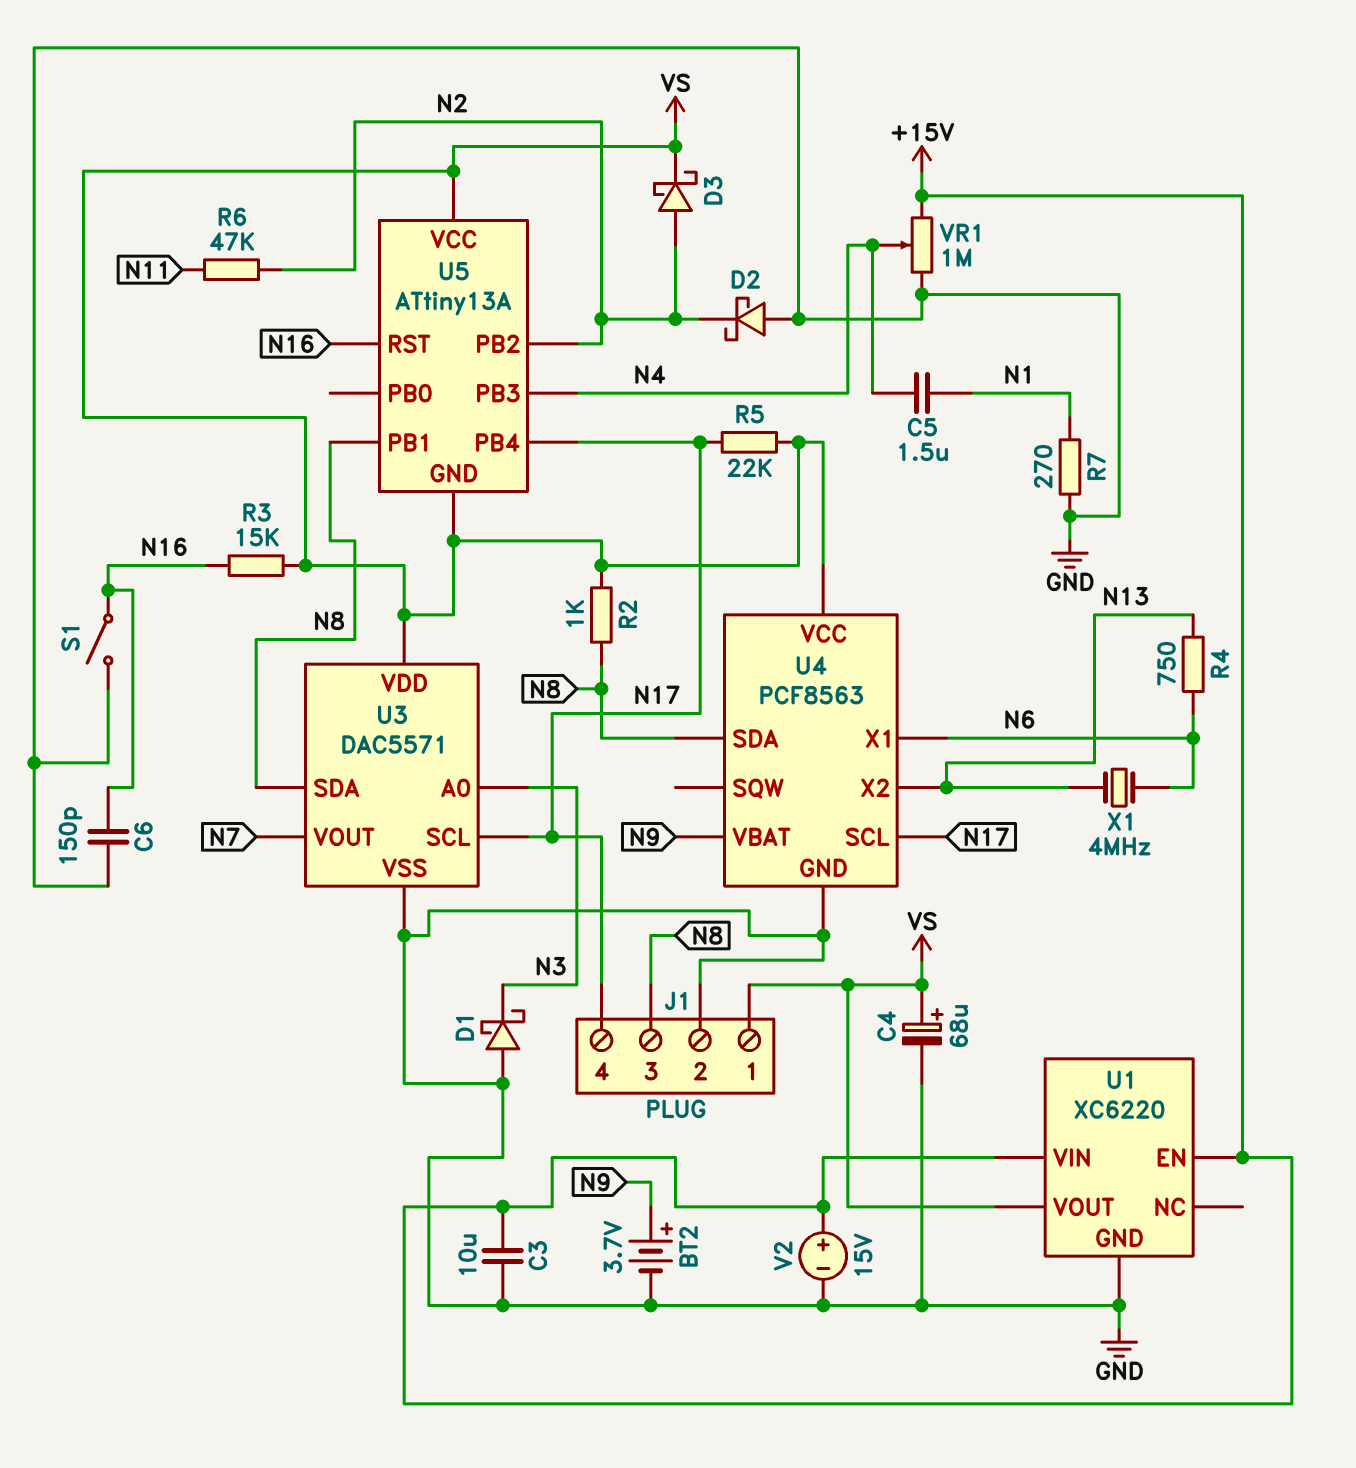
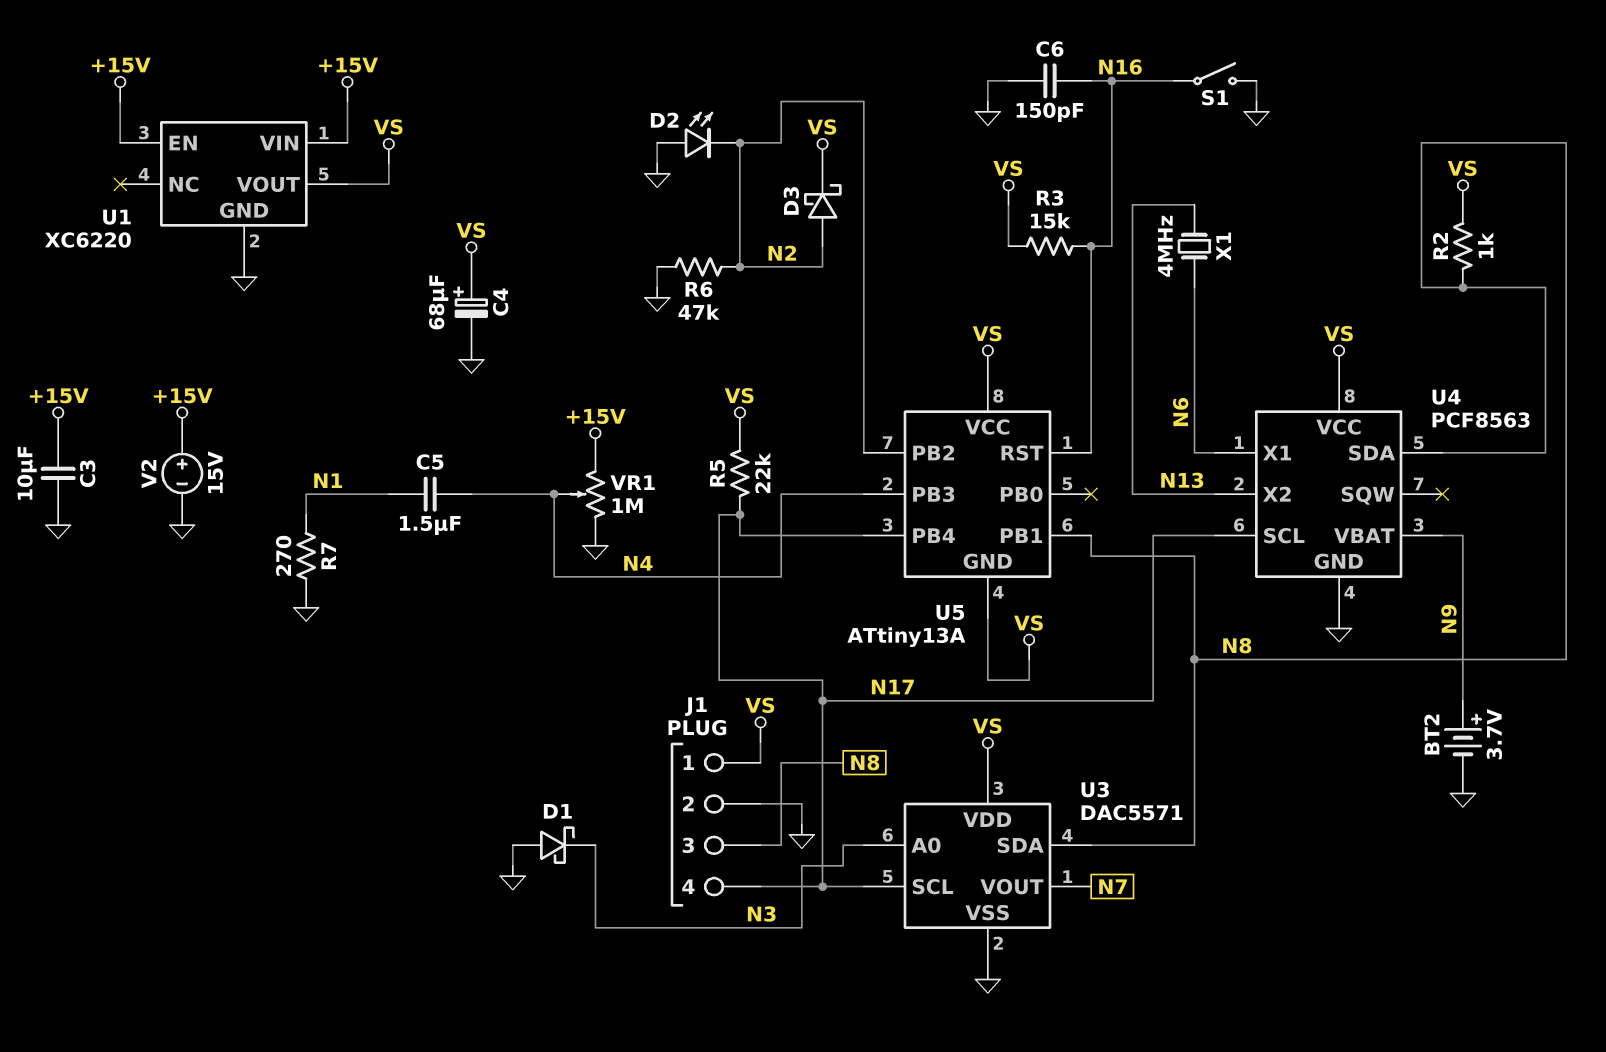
D2: schottky (A GND, K N2) -> LED (A GND, K N2)
R4: 750 (N6, N13) -> none
R6: 47k (N2, N11) -> 47k (GND, N2)

